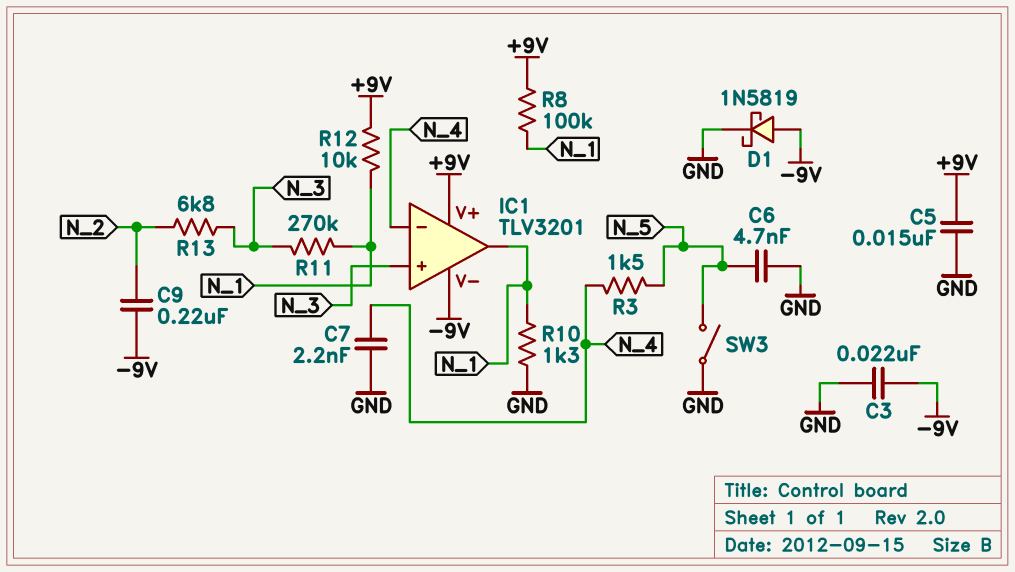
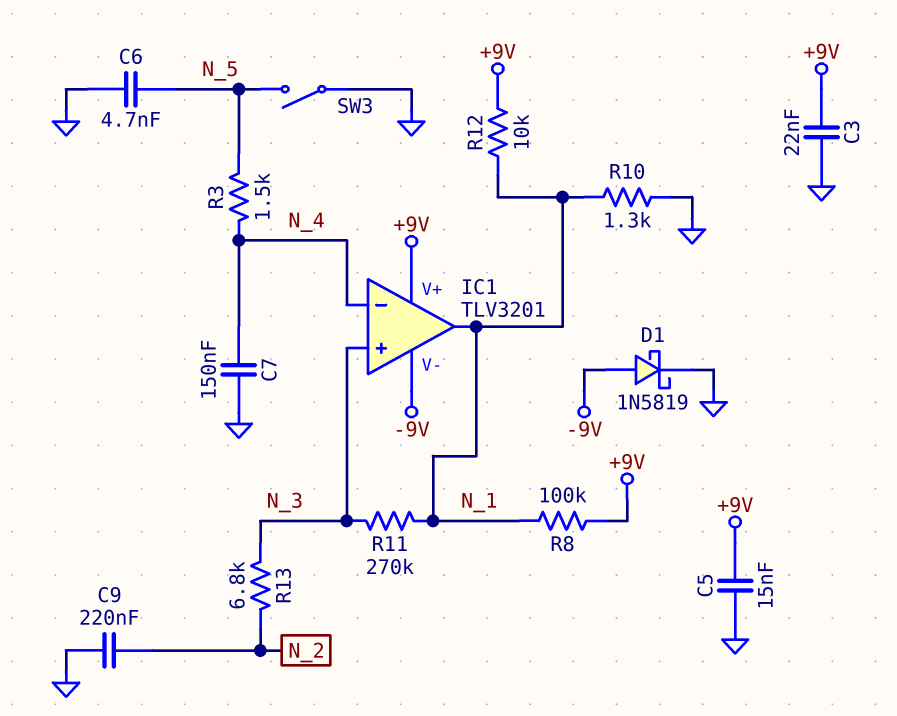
C3: 22nF (-9V, GND) -> 22nF (+9V, GND)
C7: 2.2nF (GND, N_4) -> 150nF (GND, N_4)
C9: 220nF (-9V, N_2) -> 220nF (GND, N_2)

